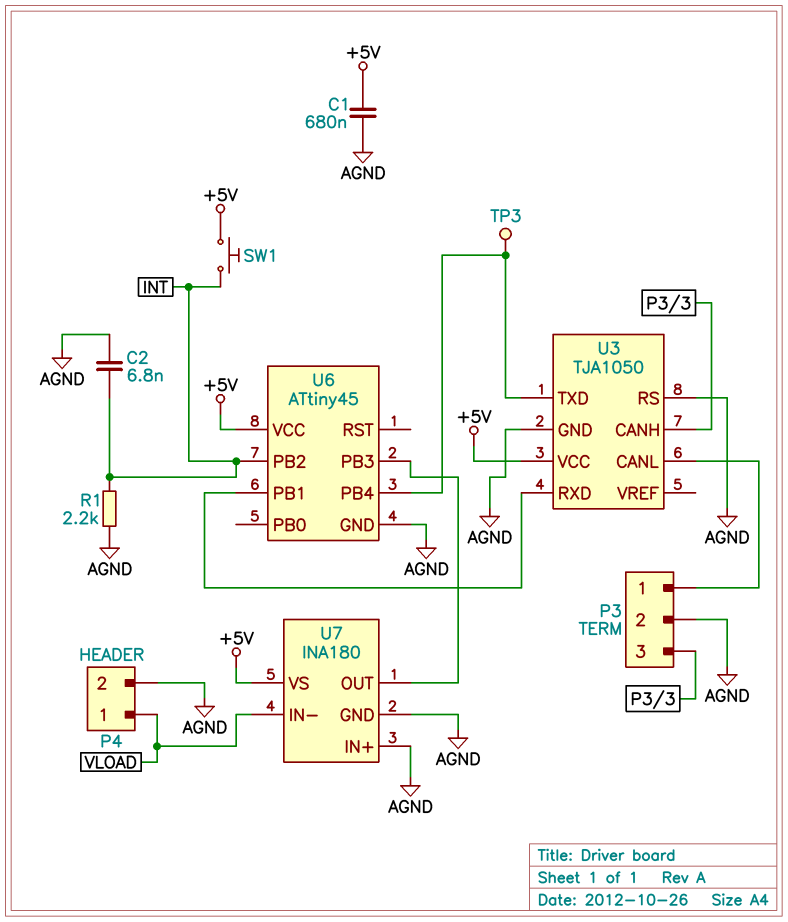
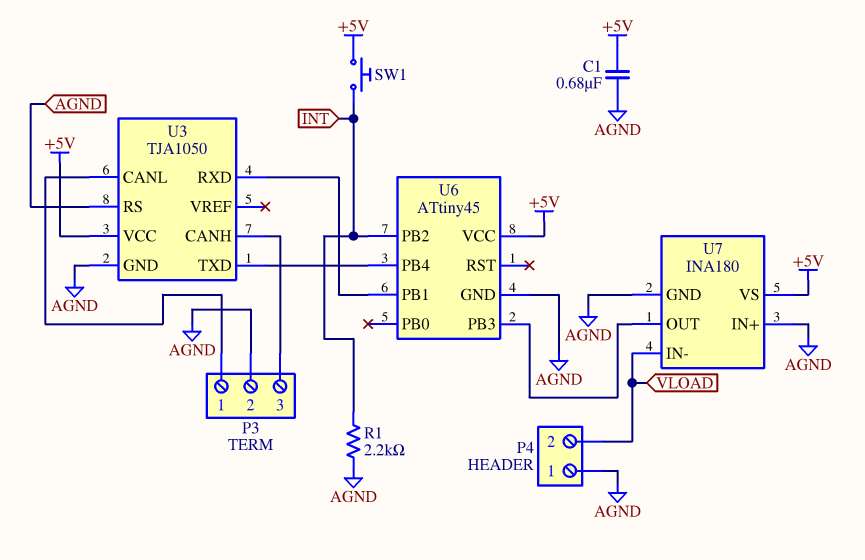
C2: 6.8nF (AGND, INT) -> none
P4 pin 1: VLOAD -> AGND
P4 pin 2: AGND -> VLOAD
TP3: test point (U3/TXD) -> none

